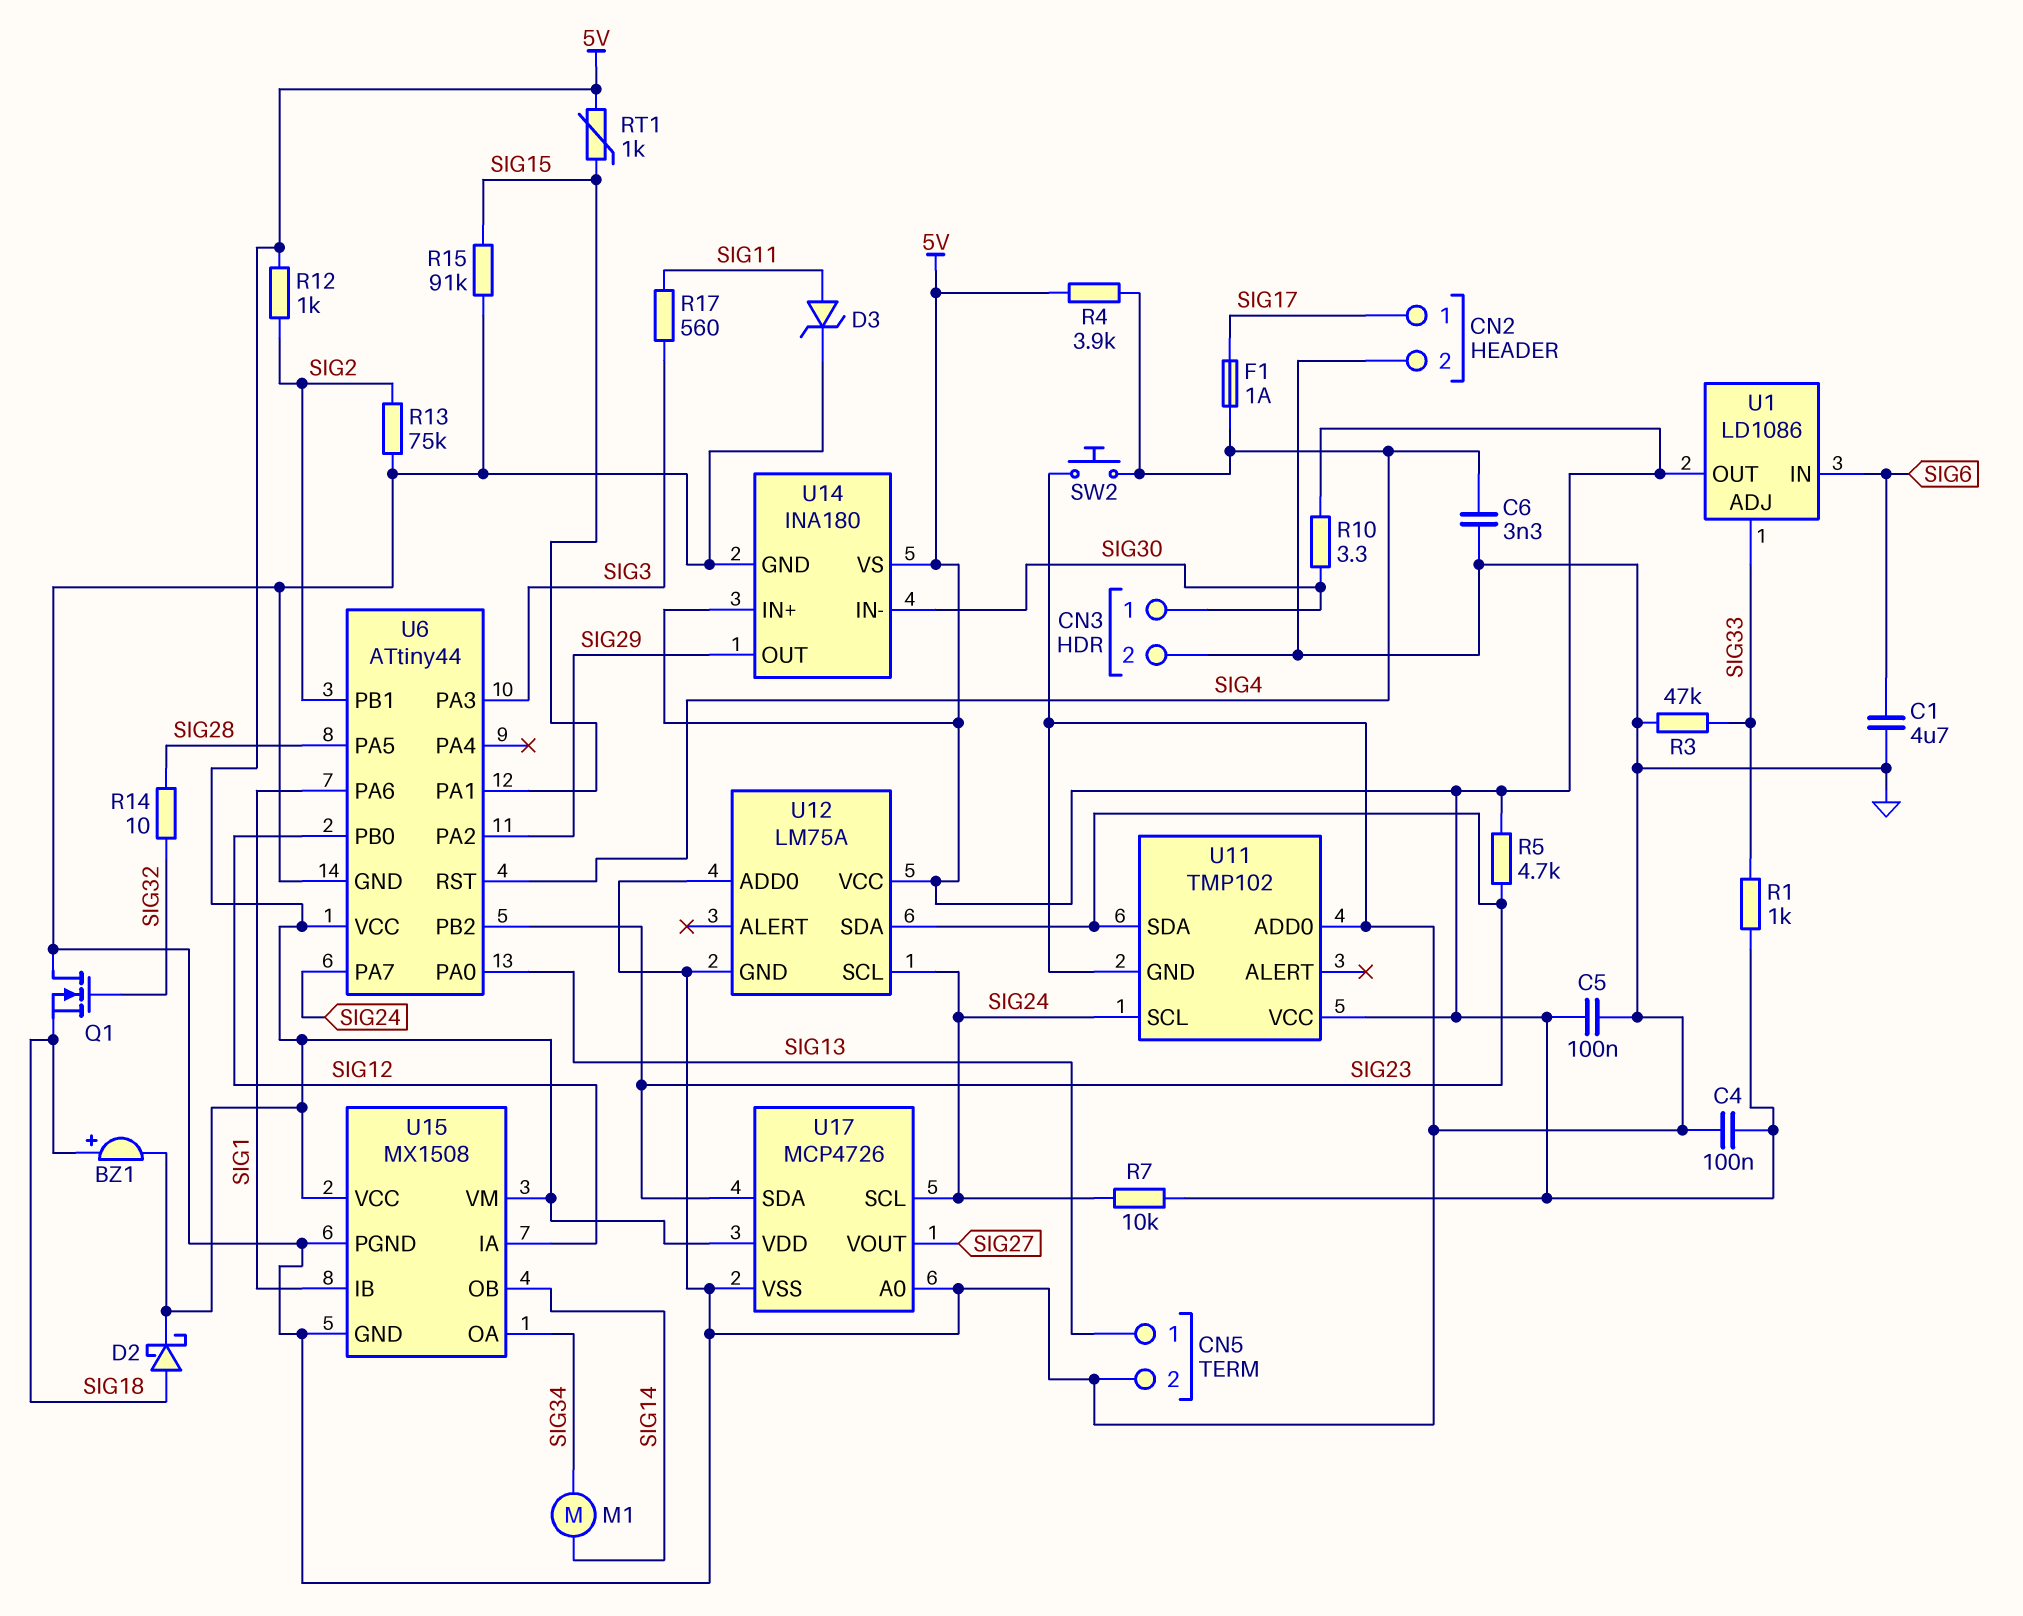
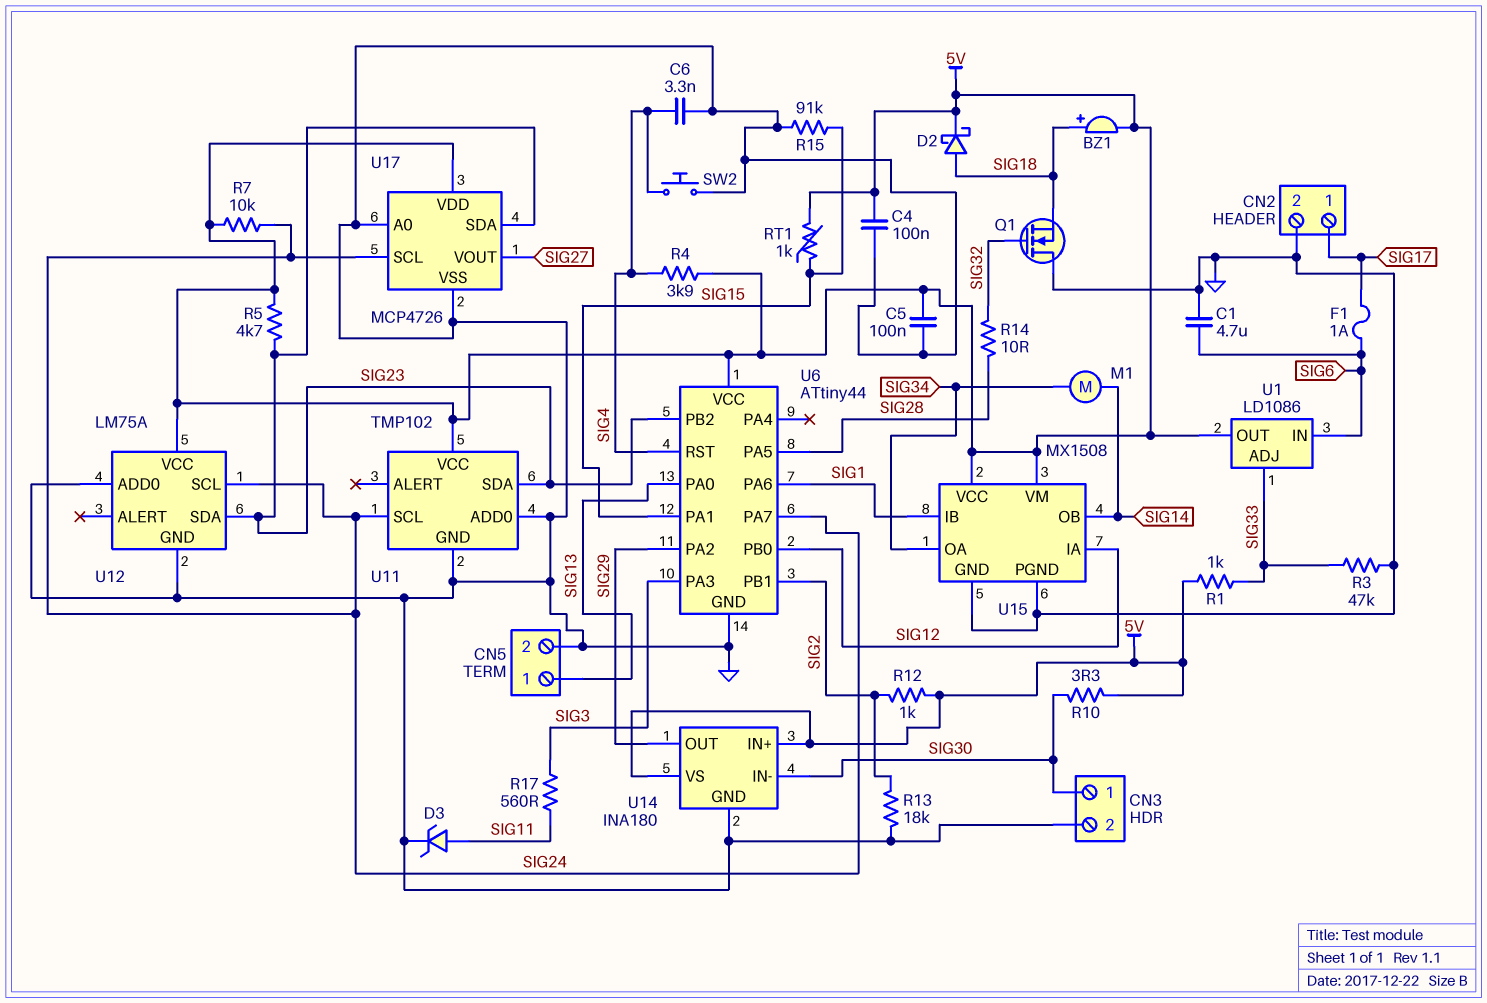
F1: 1A (SIG4, SIG17) -> 1A (SIG6, SIG17)
R13: 75k (GND, SIG2) -> 18k (GND, SIG2)

